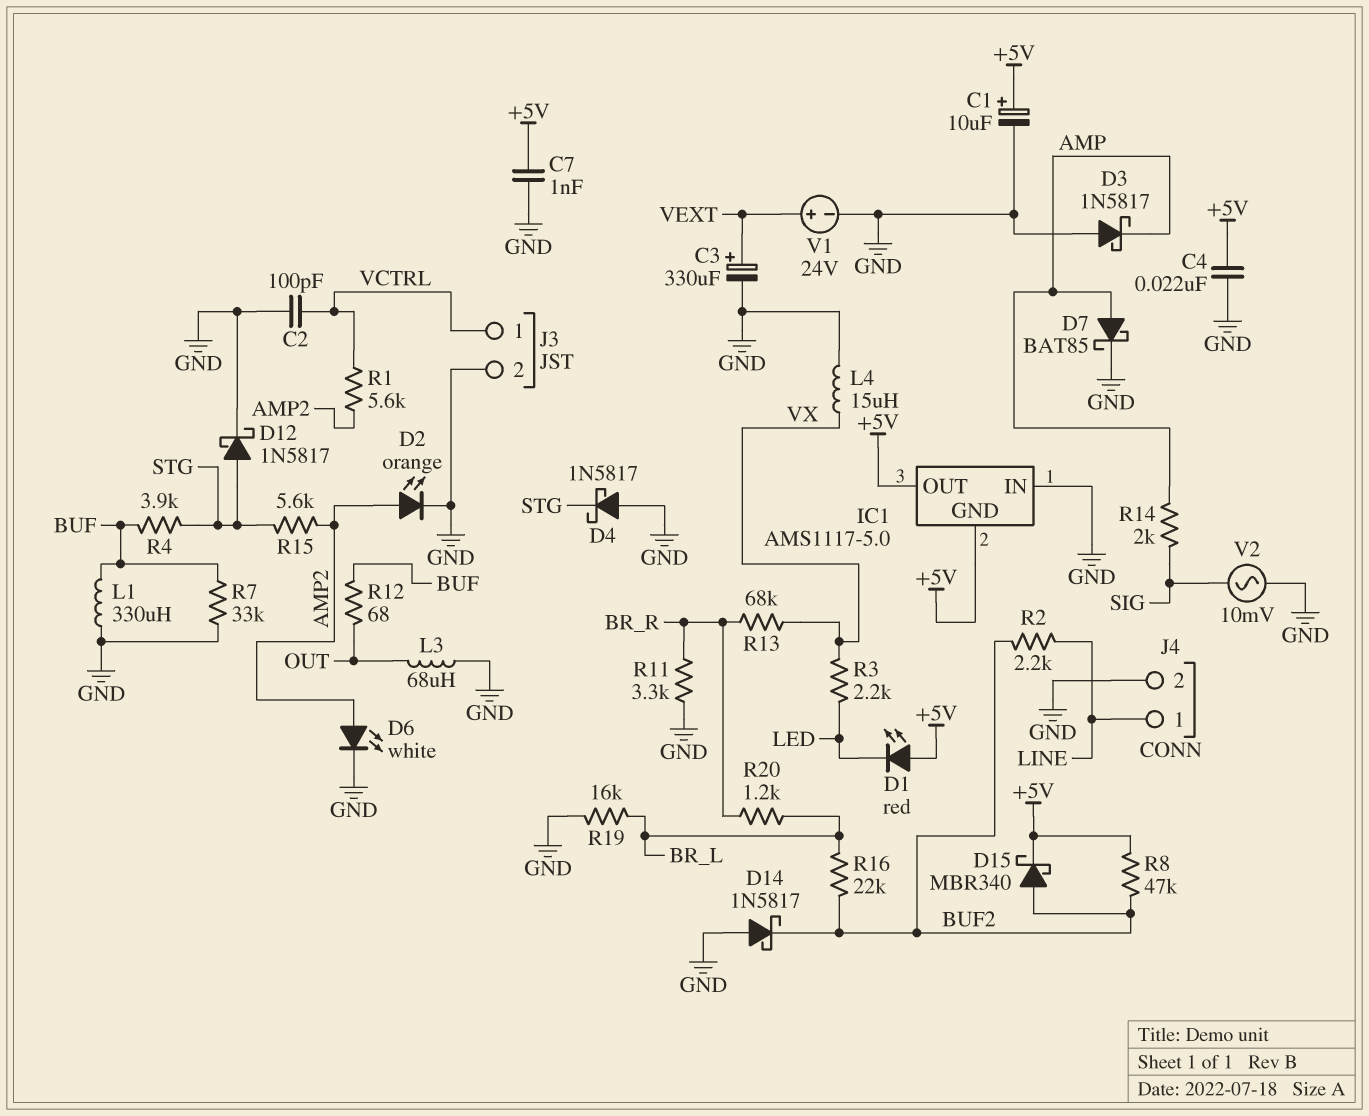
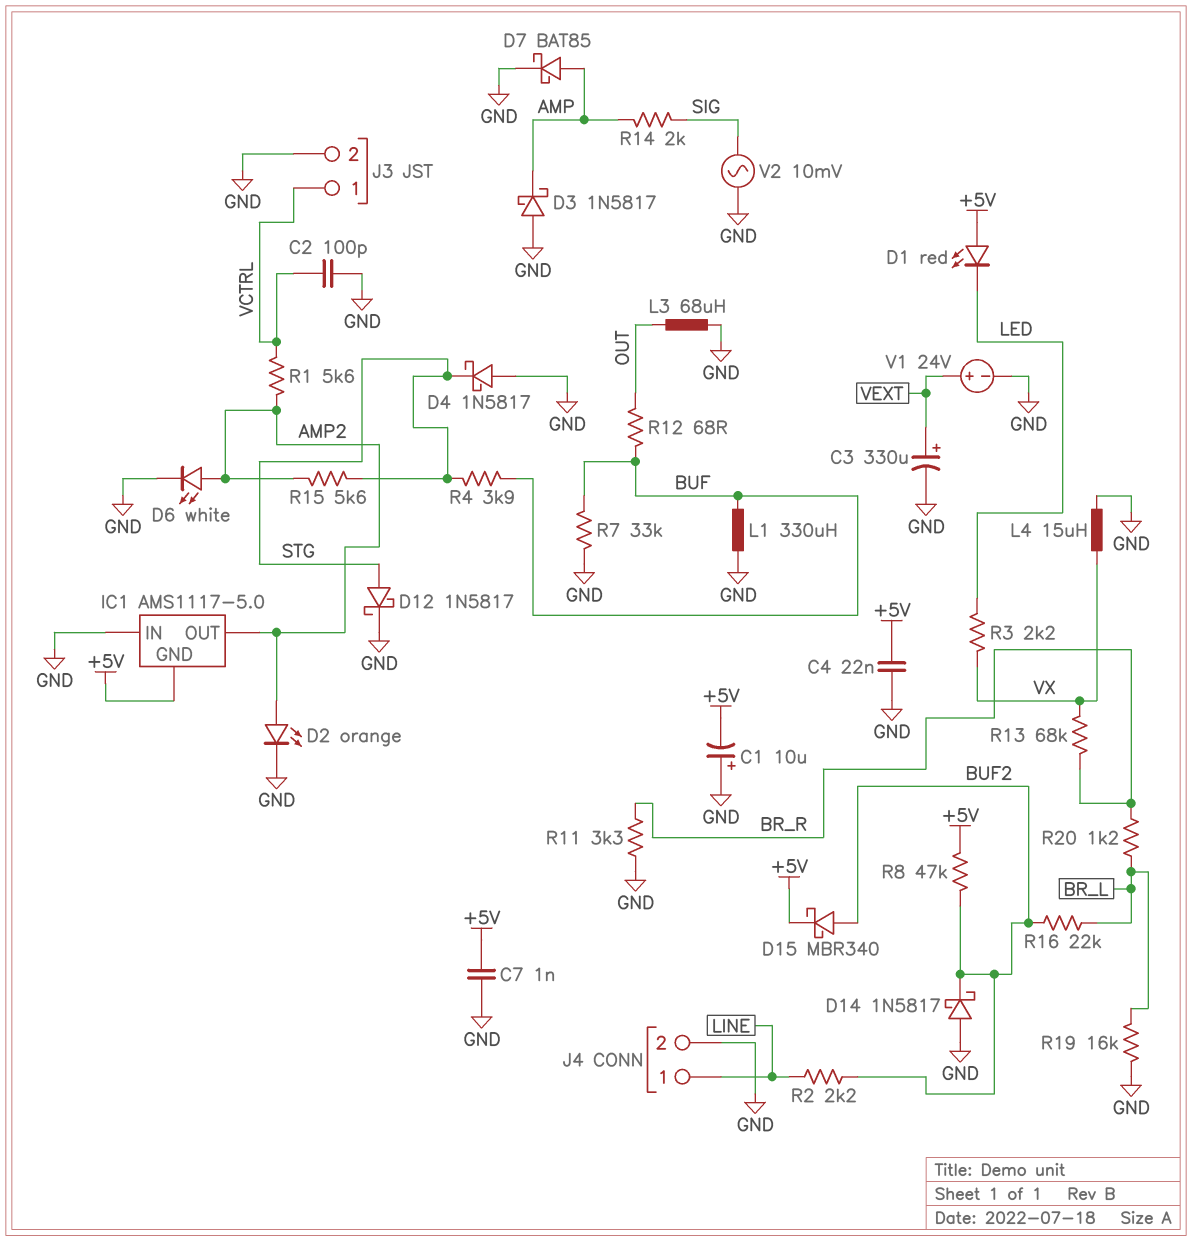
C1: 10uF (plus +5V, minus GND) -> 10uF (plus GND, minus +5V)
IC1 pin OUT: +5V -> AMP2

